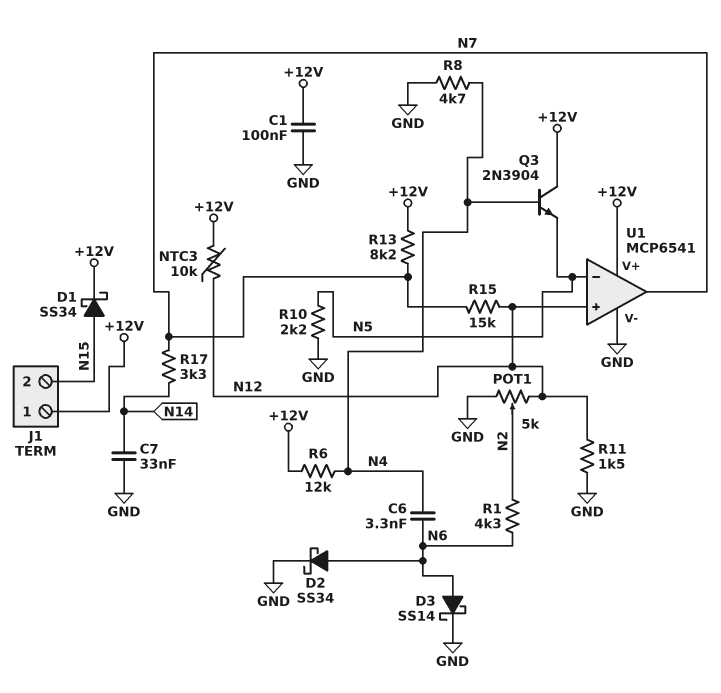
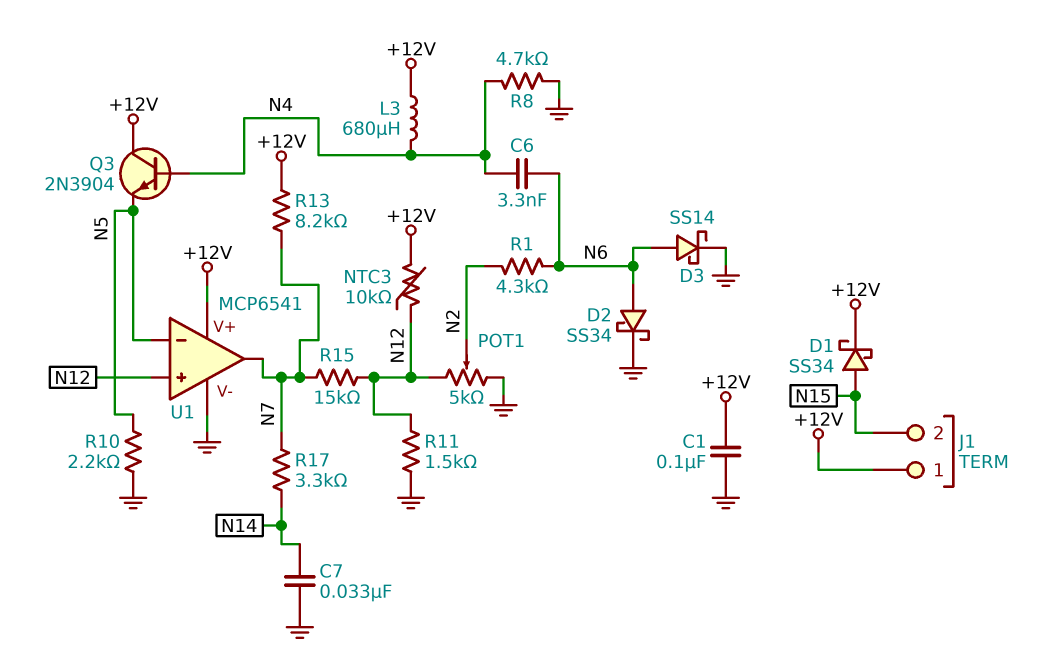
L3: none -> 680uH (+12V, N4)
R6: 12k (+12V, N4) -> none

